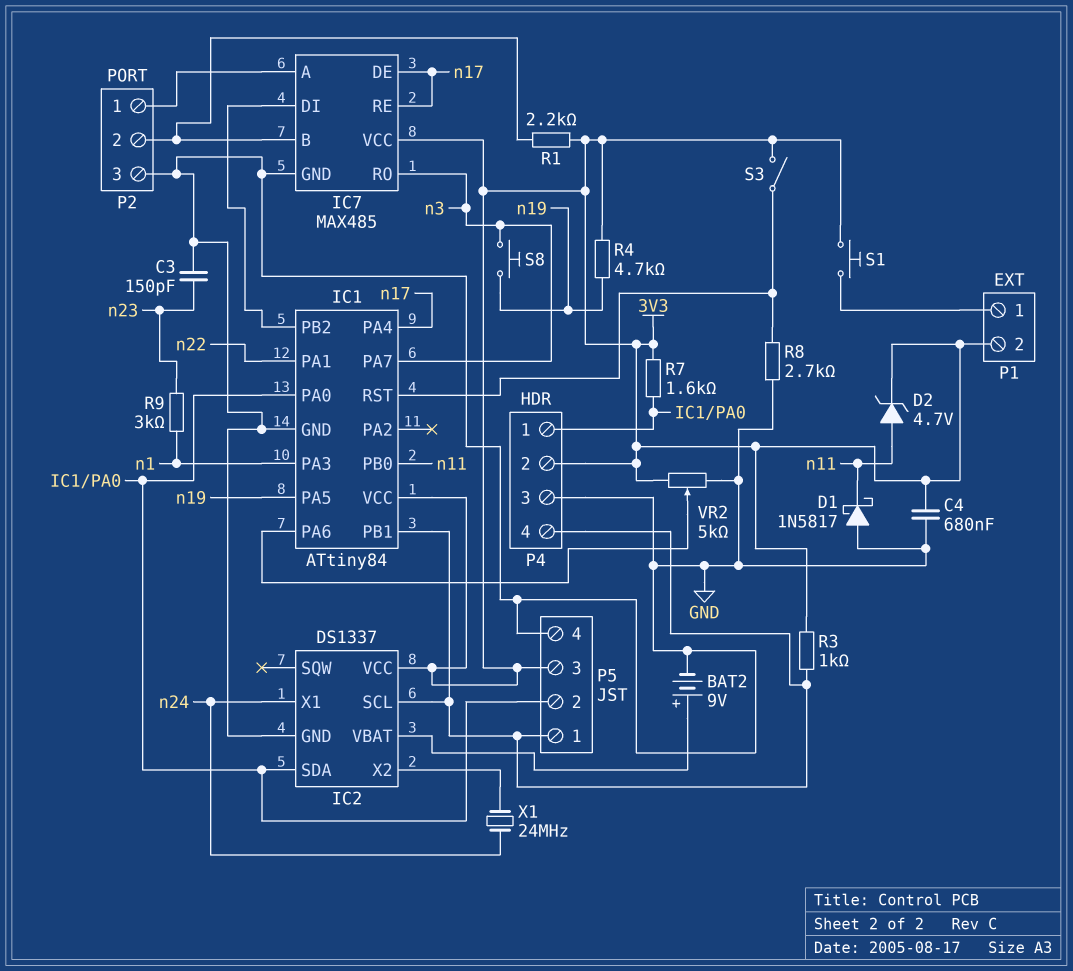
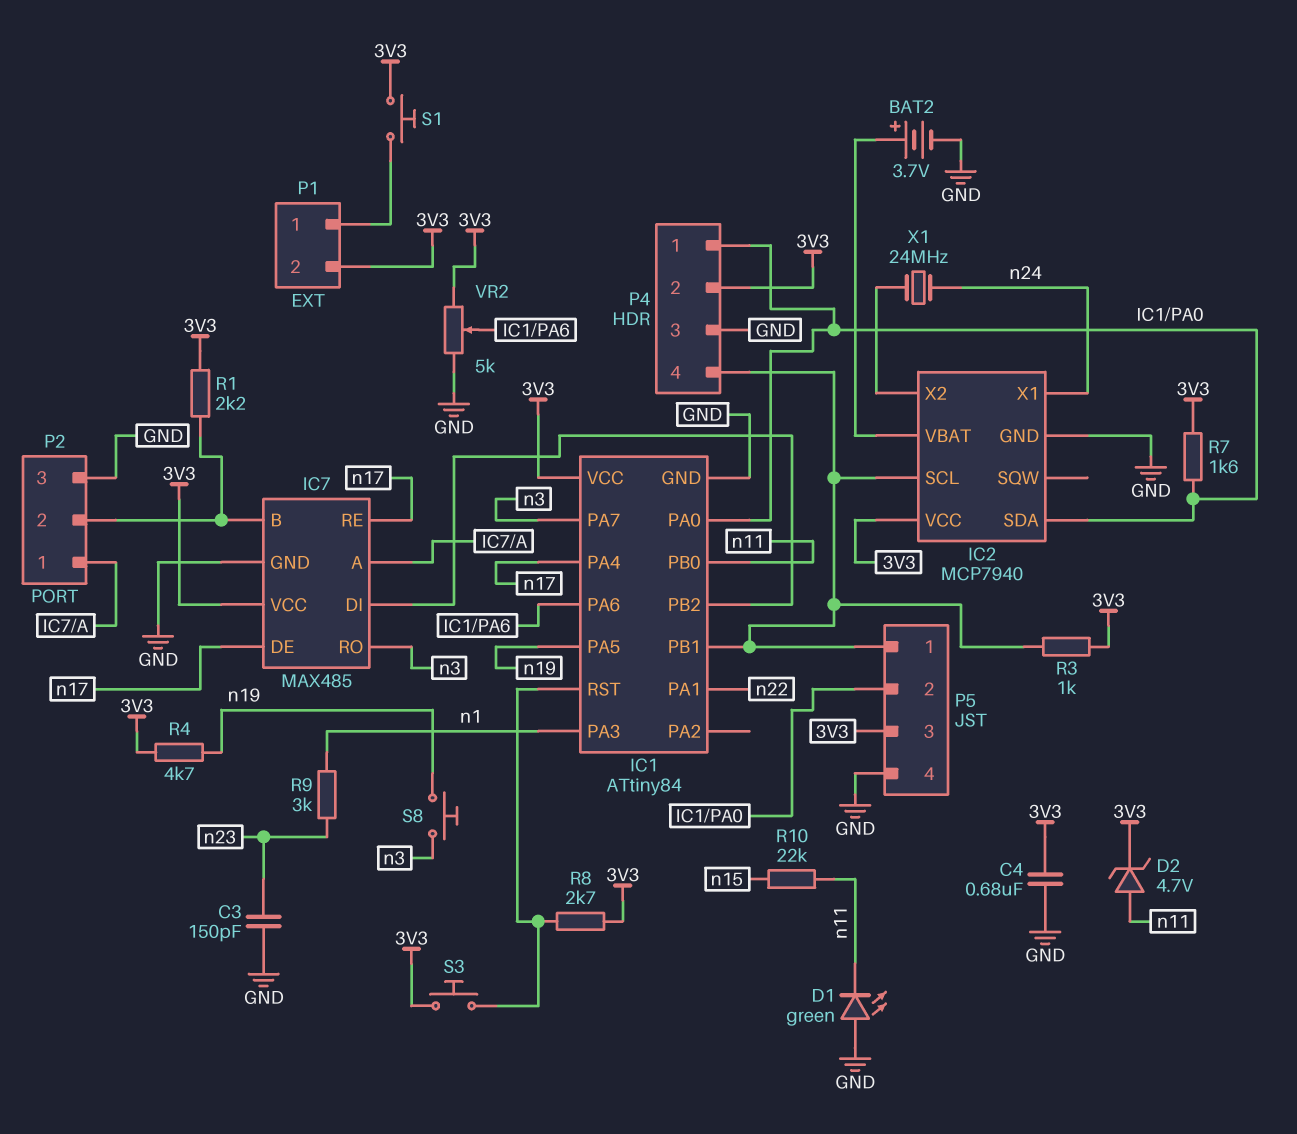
BAT2: 9V (plus IC2/VBAT, minus GND) -> 3.7V (plus IC2/VBAT, minus GND)
D1: schottky 1N5817 (A GND, K n11) -> LED green (A GND, K n11)
IC2: DS1337 -> MCP7940
R8: 2.7k (GND, IC1/RST) -> 2.7k (3V3, IC1/RST)
R10: none -> 22k (n11, n15)
S3: switch (3V3, IC1/RST) -> button (3V3, IC1/RST)

